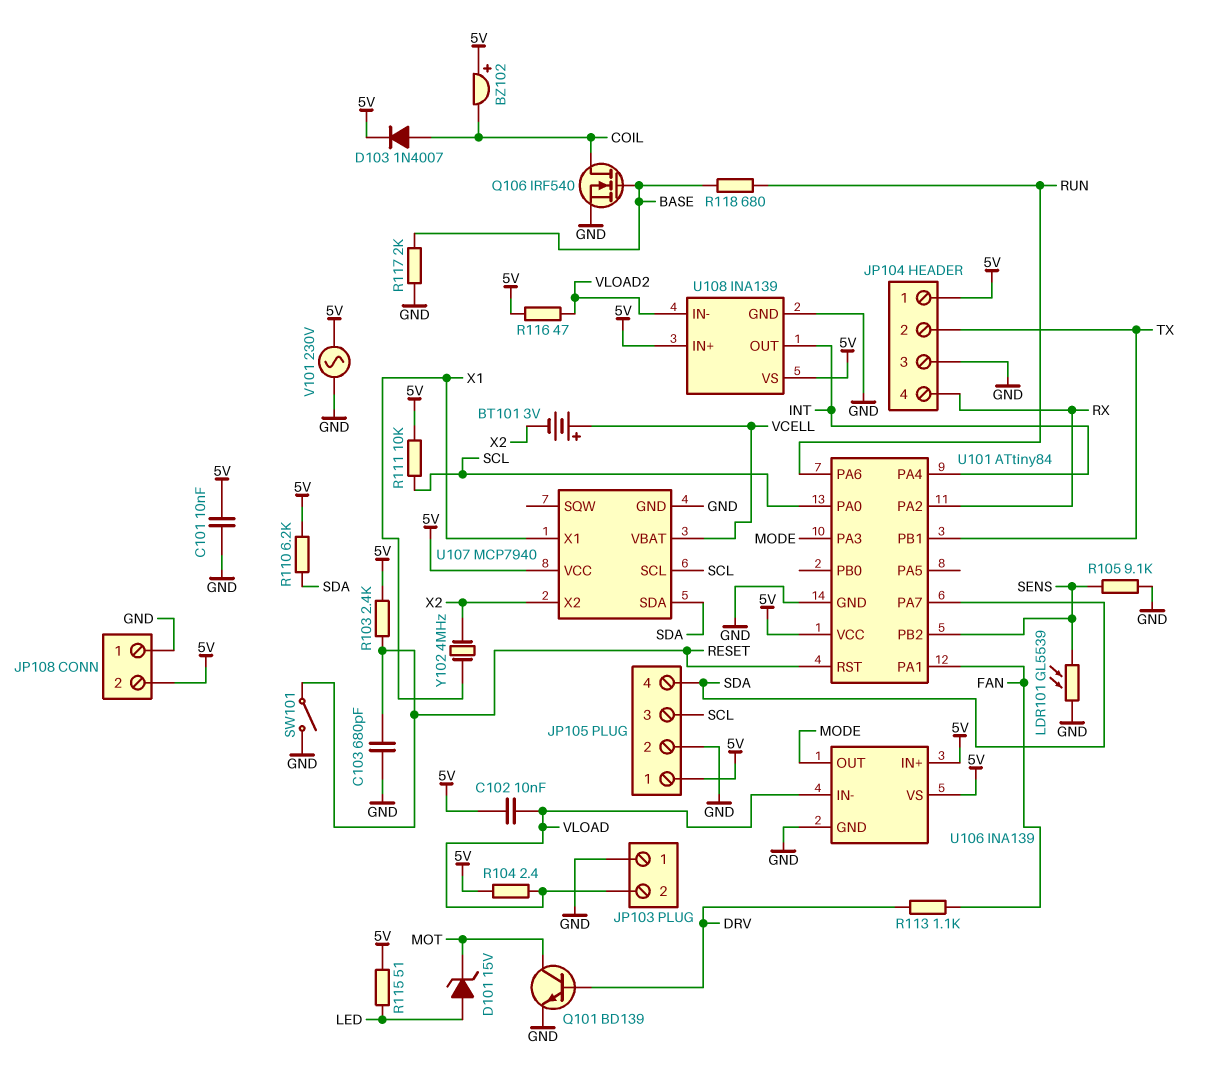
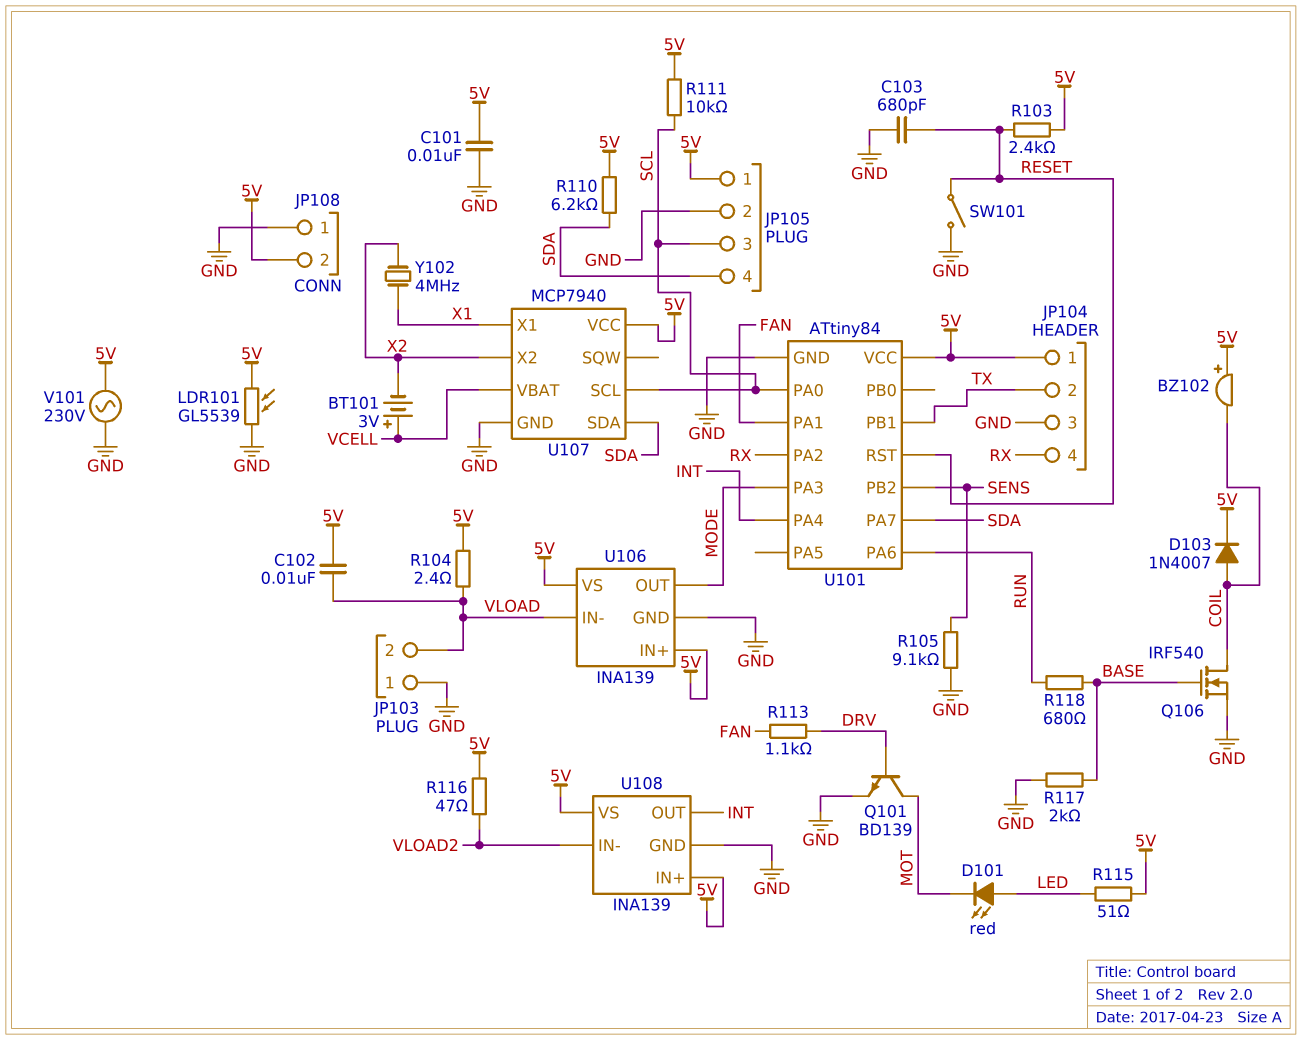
D101: zener 15V (A LED, K MOT) -> LED red (A LED, K MOT)
LDR101: GL5539 (GND, SENS) -> GL5539 (5V, GND)

